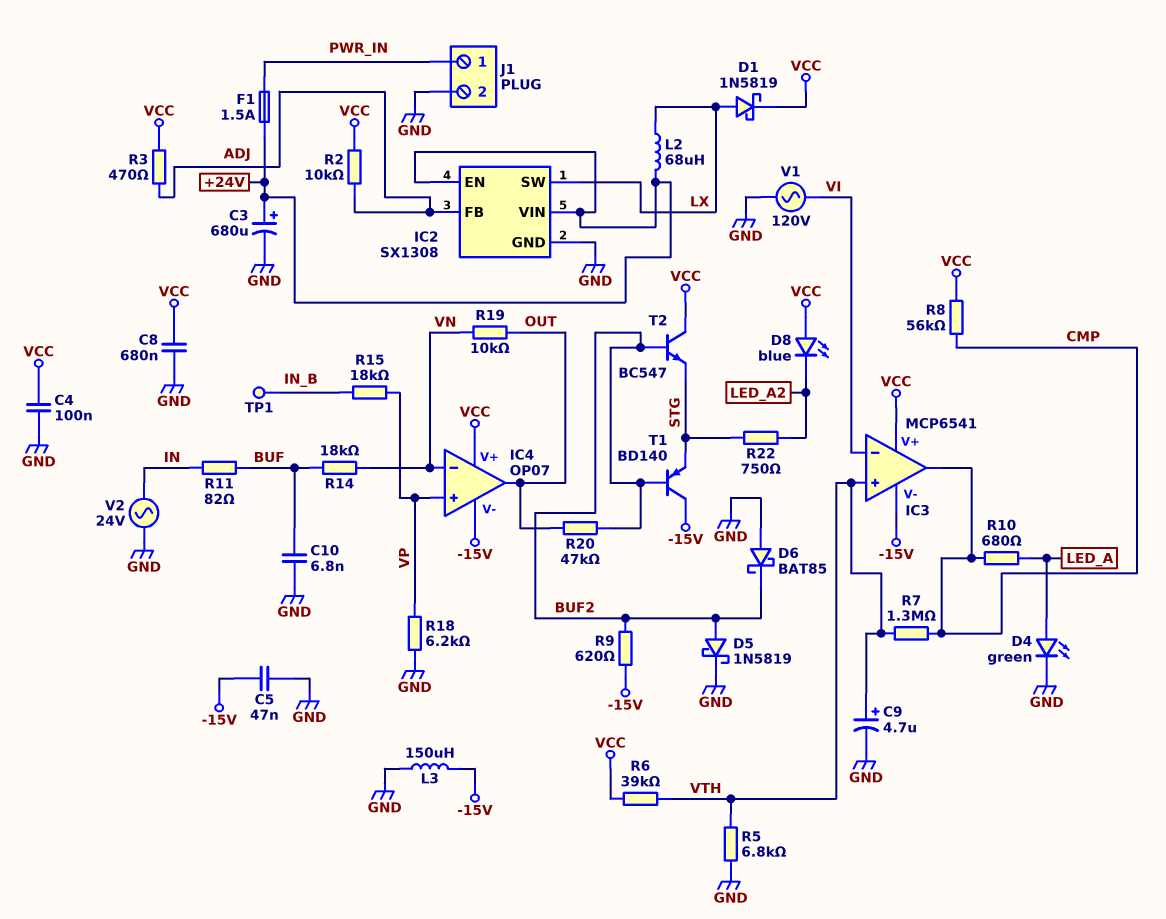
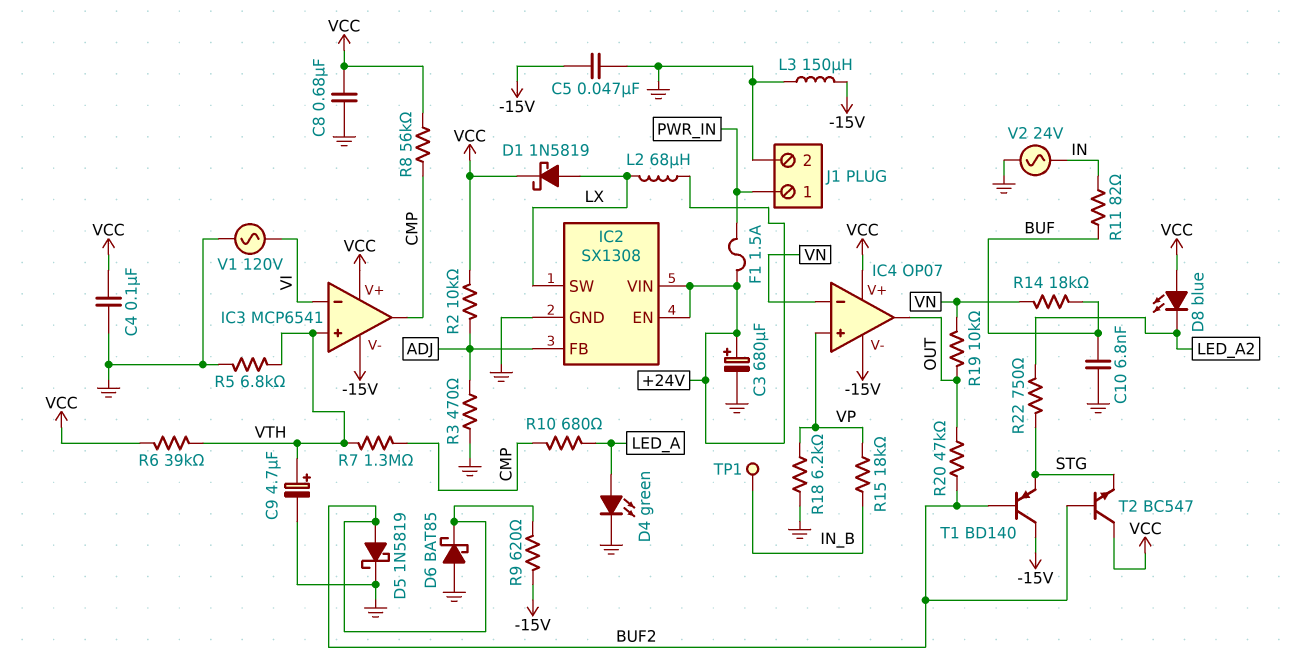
R3: 470 (ADJ, VCC) -> 470 (ADJ, GND)

